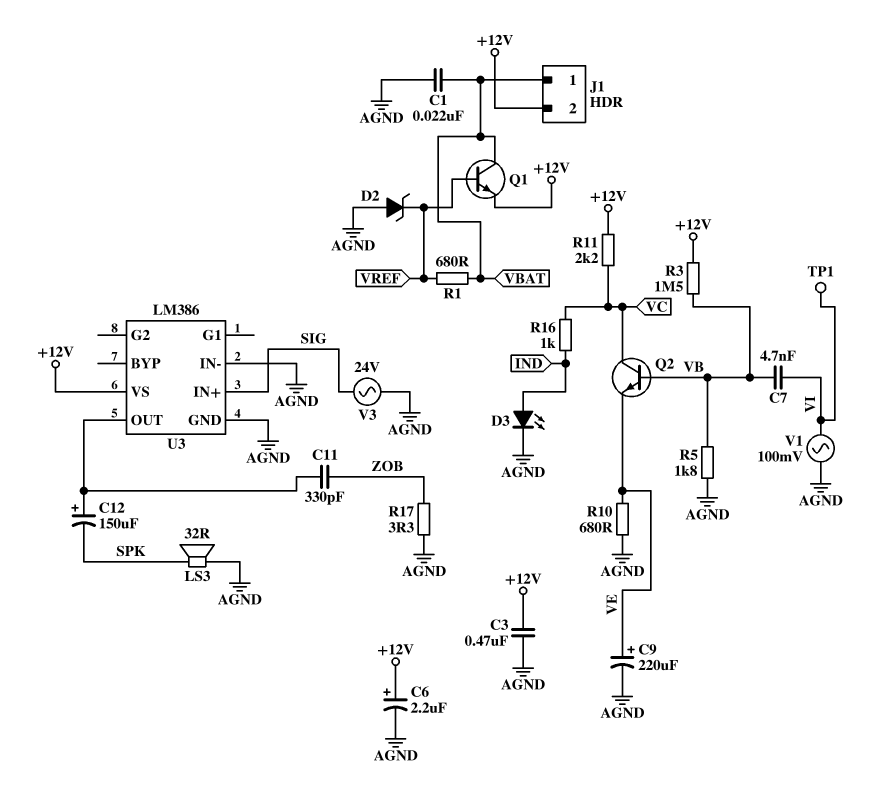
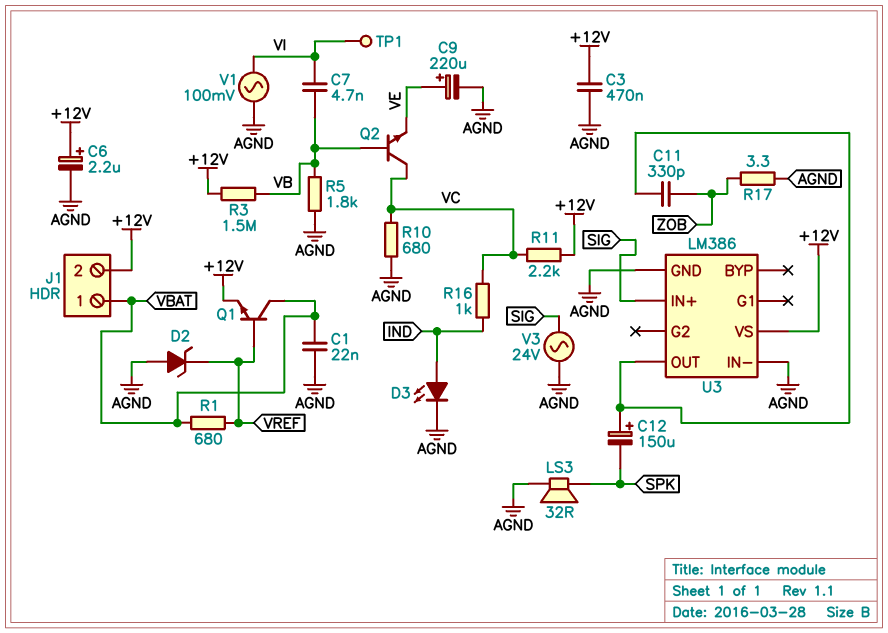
R10: 680 (AGND, VE) -> 680 (AGND, VC)

